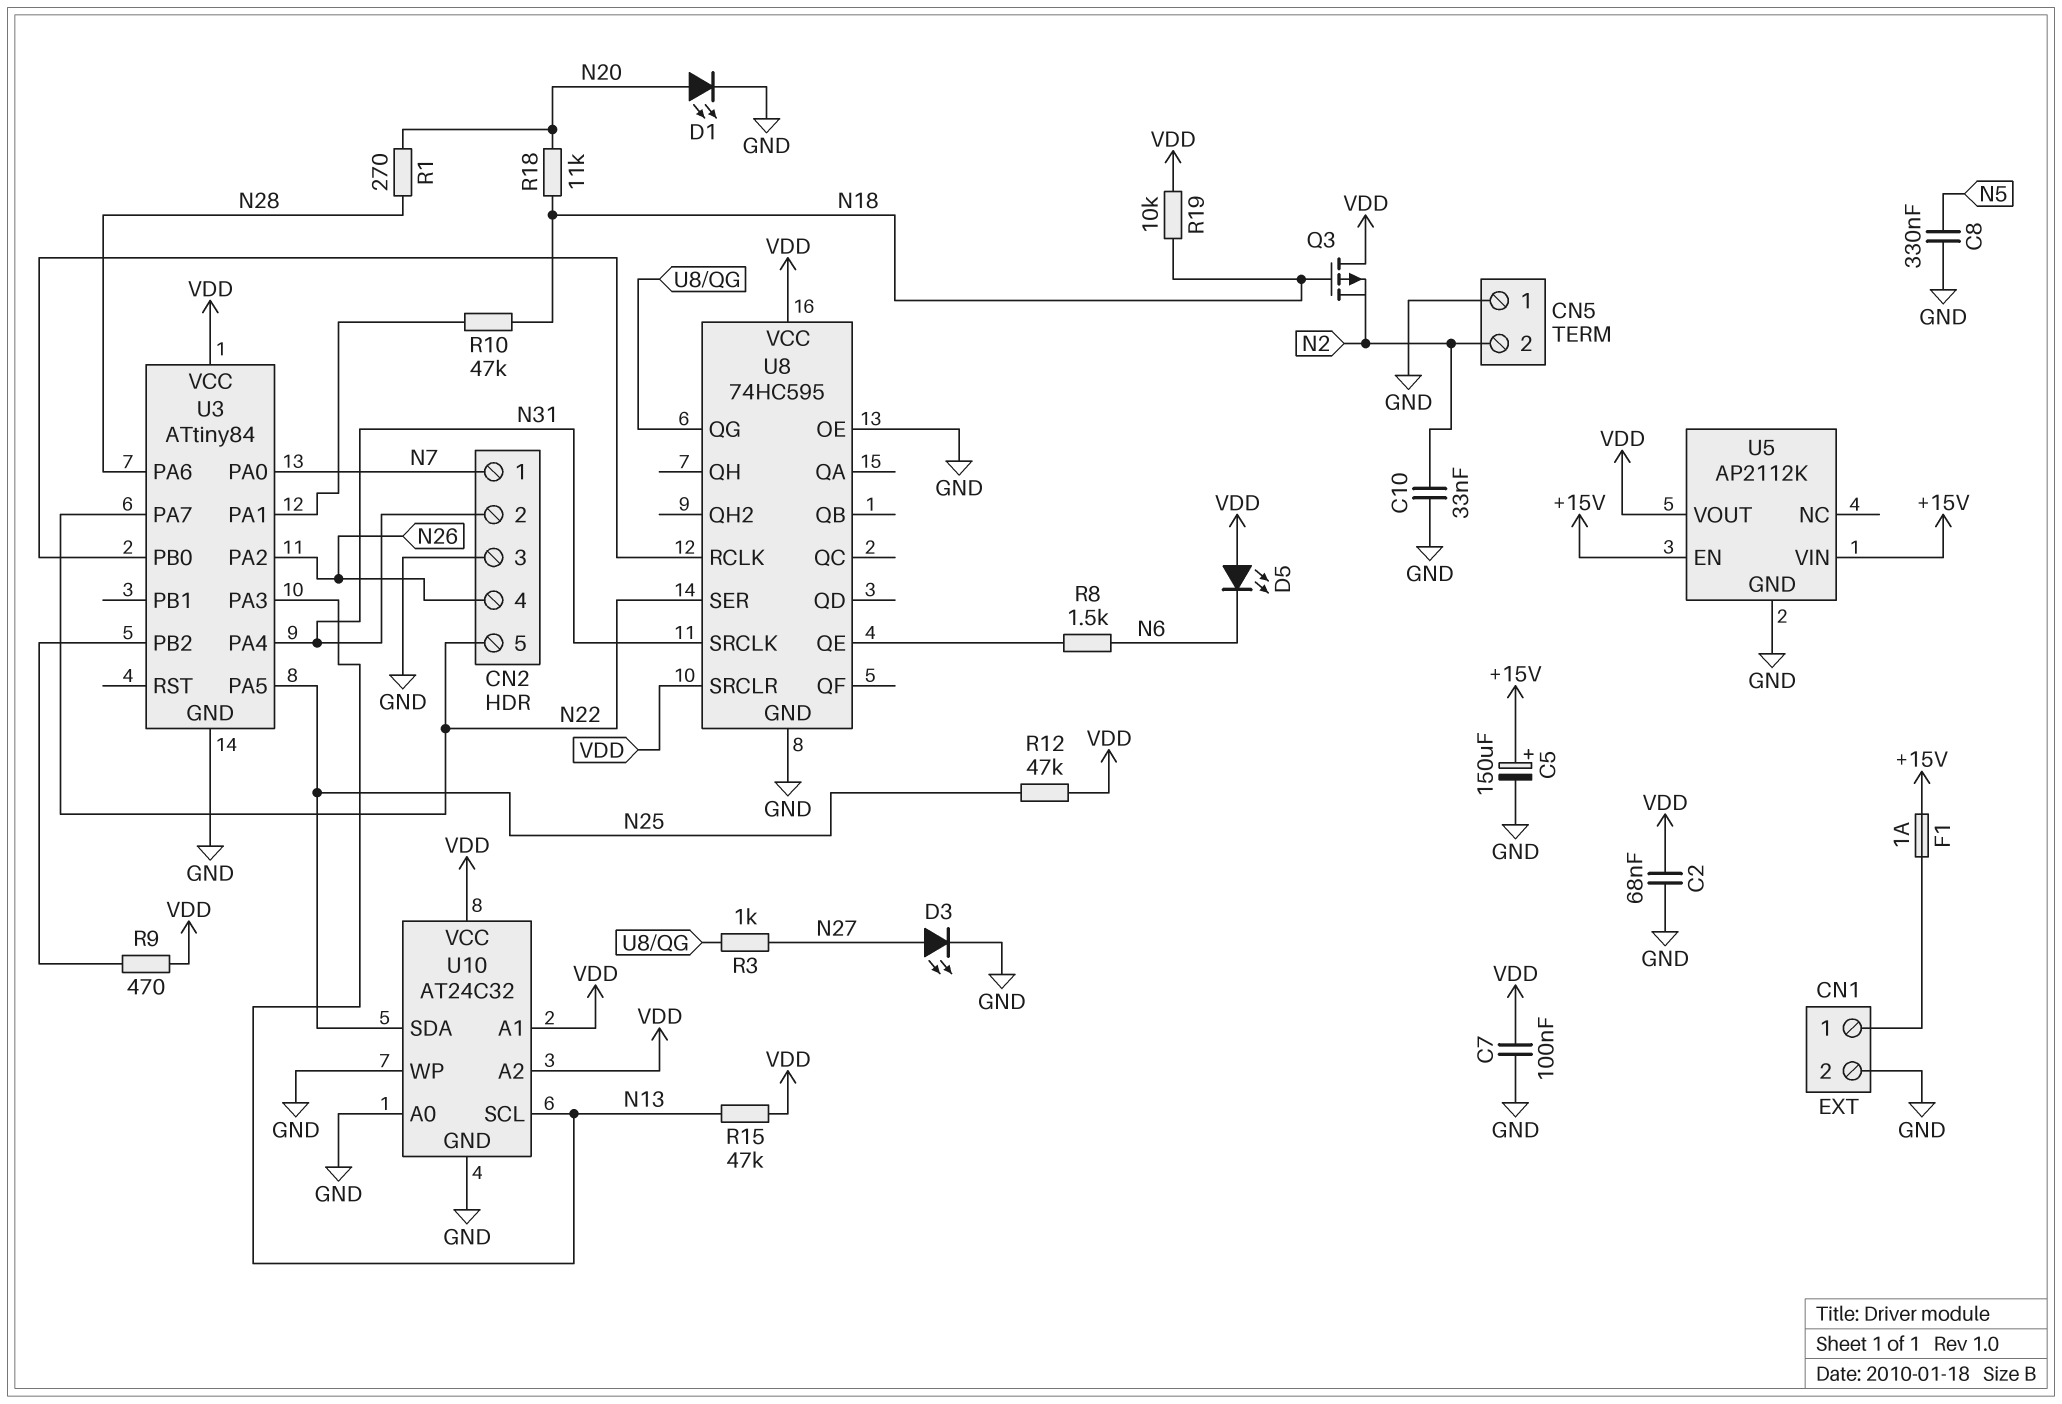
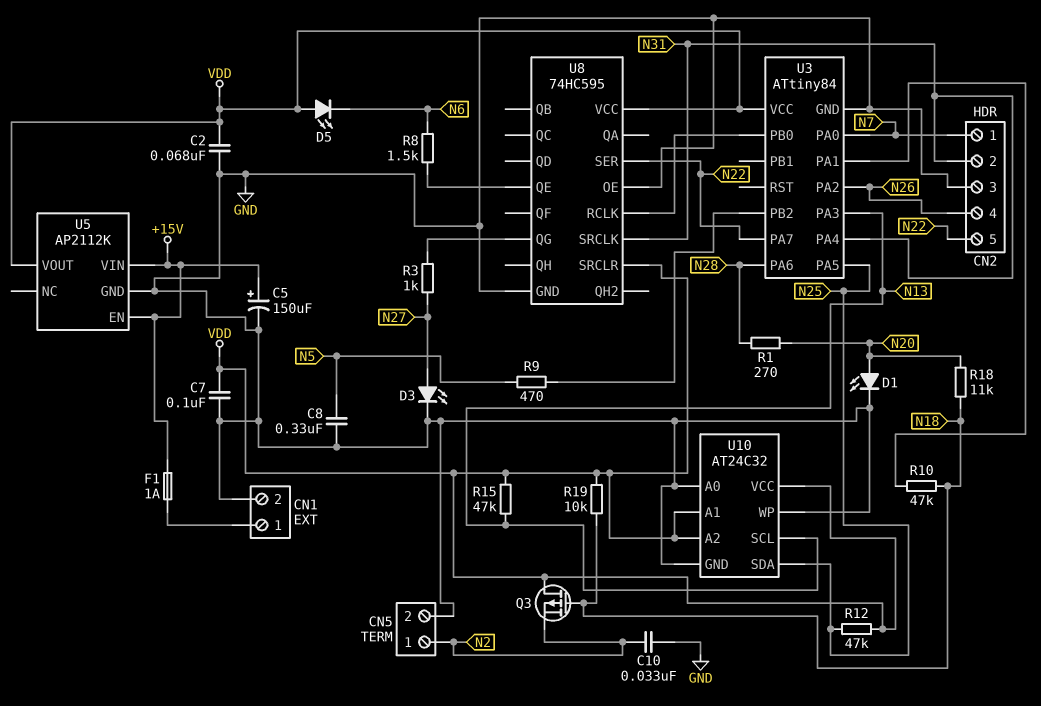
CN5 pin 1: GND -> N2
CN5 pin 2: N2 -> GND
R9: 470 (U3/PB2, VDD) -> 470 (N5, U3/PB2)

